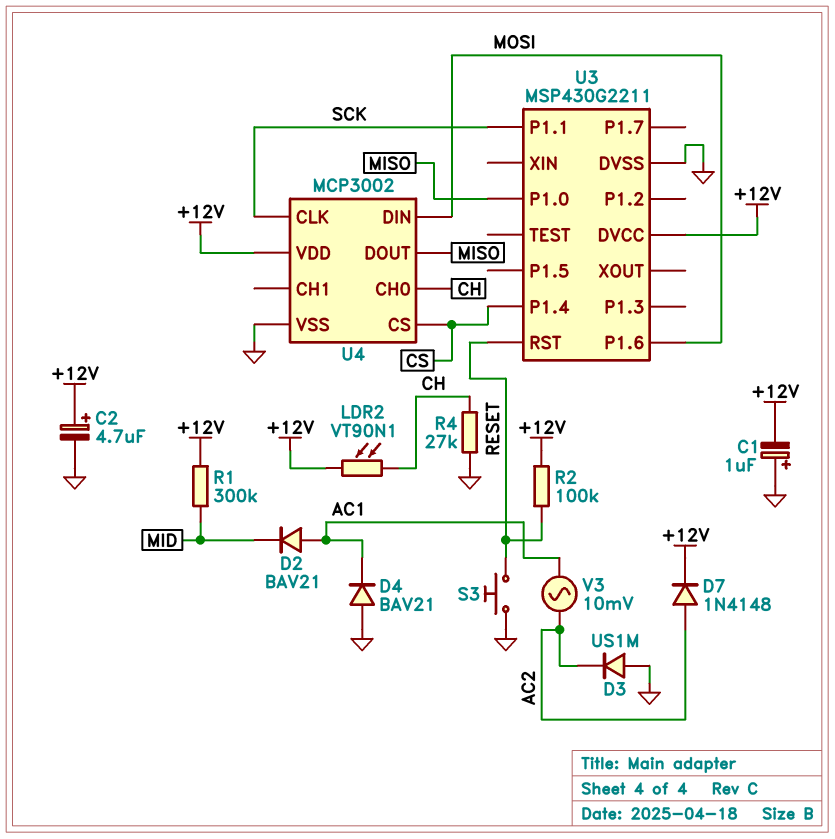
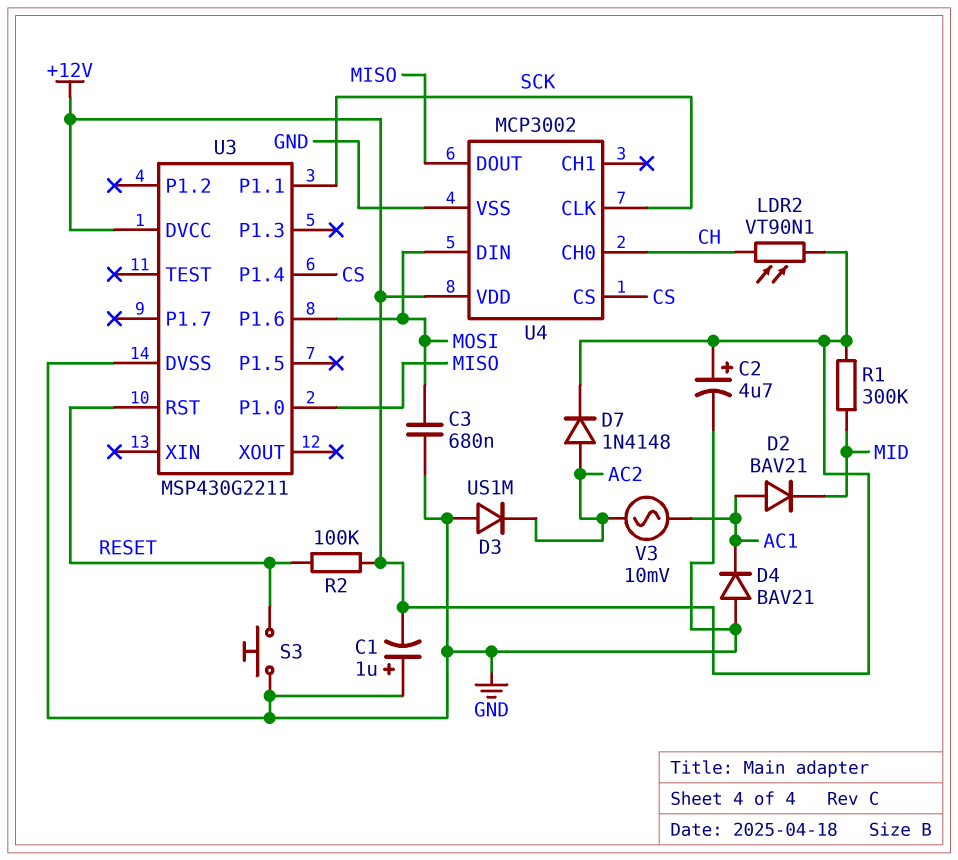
C3: none -> 680nF (GND, MOSI)
R4: 27k (CH, GND) -> none

